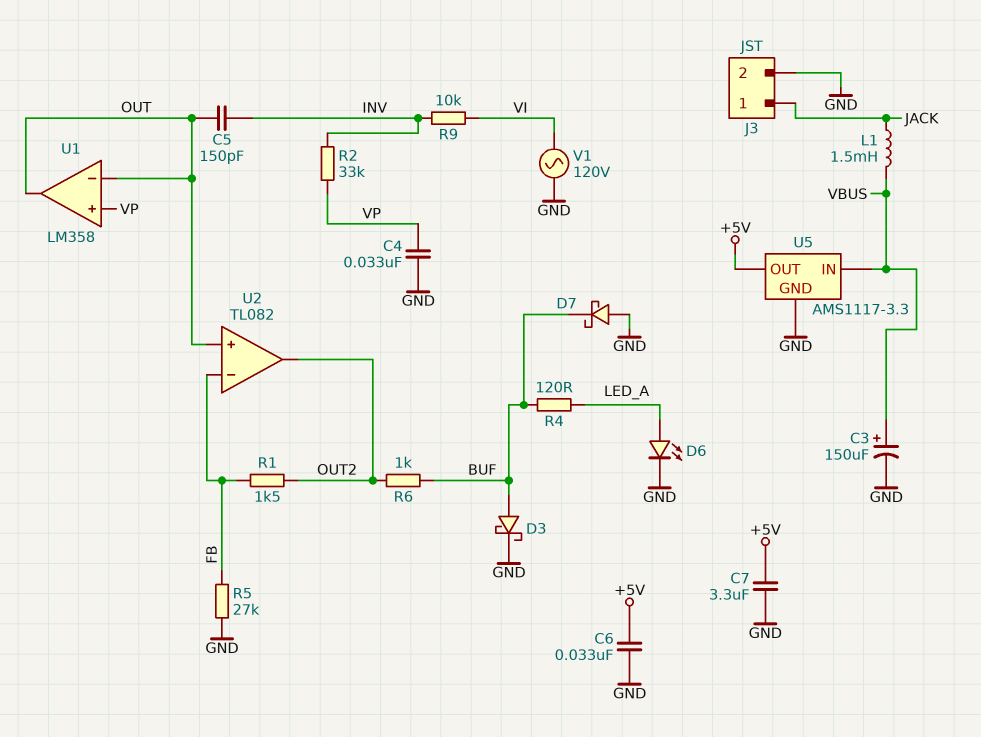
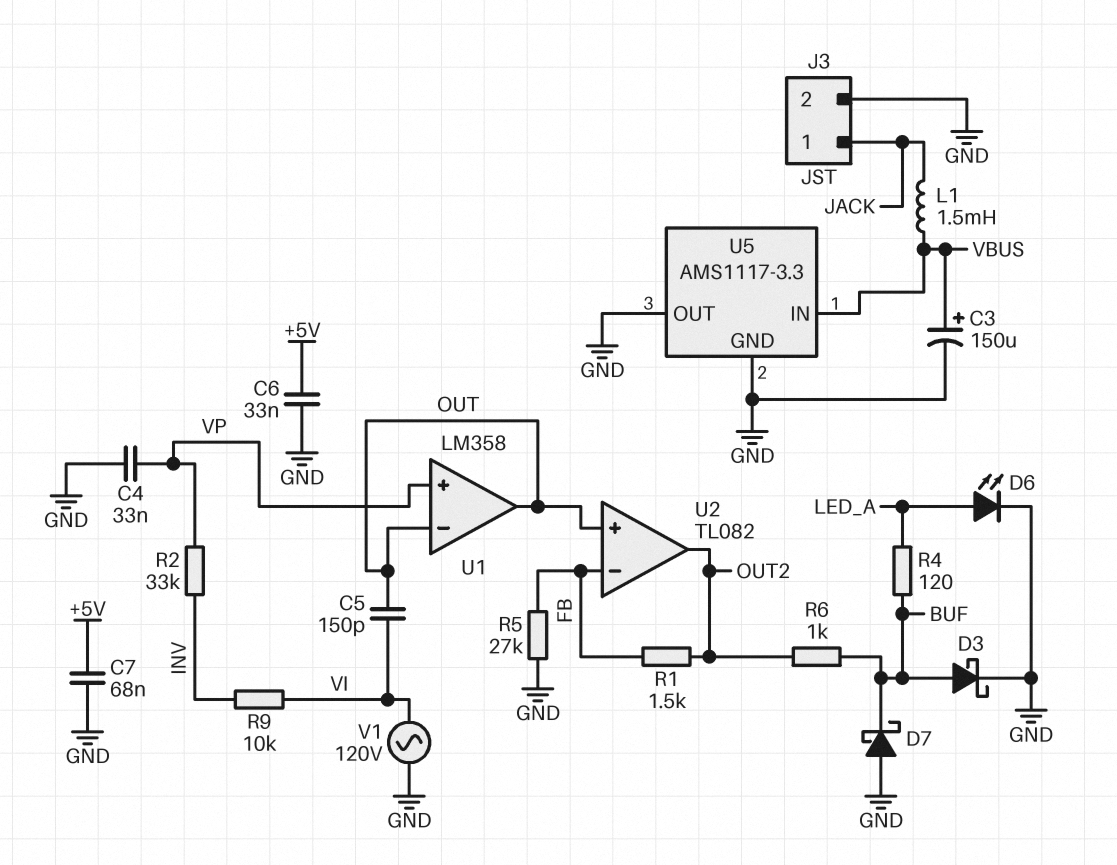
C5: 150pF (INV, OUT) -> 150pF (OUT, VI)
C7: 3.3uF (+5V, GND) -> 68nF (+5V, GND)
U5 pin OUT: +5V -> GND

